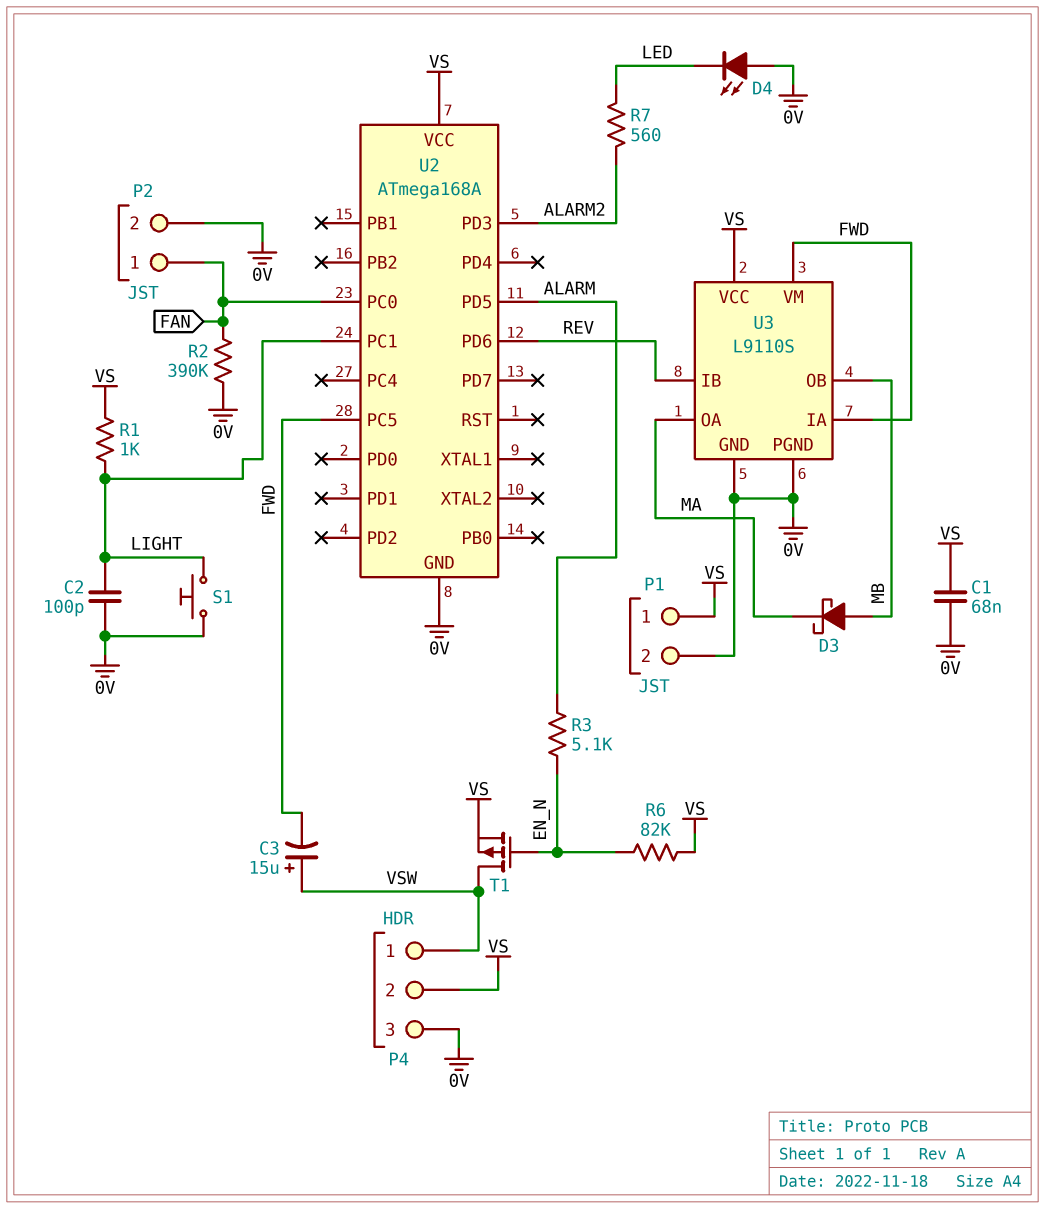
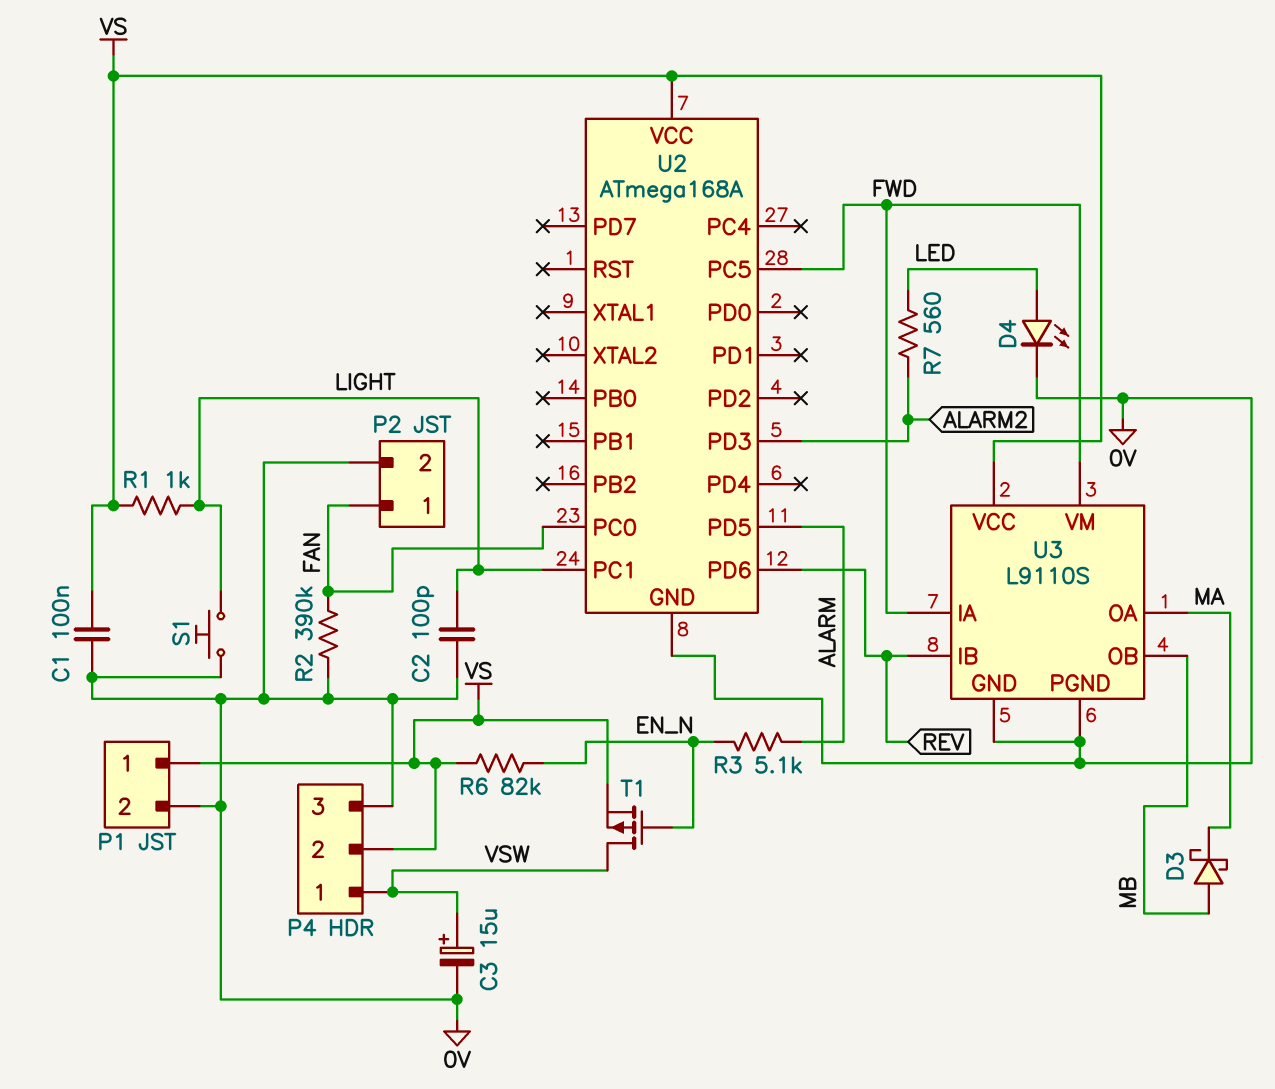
C1: 68nF (0V, VS) -> 100nF (0V, VS)
C3: 15uF (plus VSW, minus FWD) -> 15uF (plus VSW, minus 0V)
D4: LED (A 0V, K LED) -> LED (A LED, K 0V)

